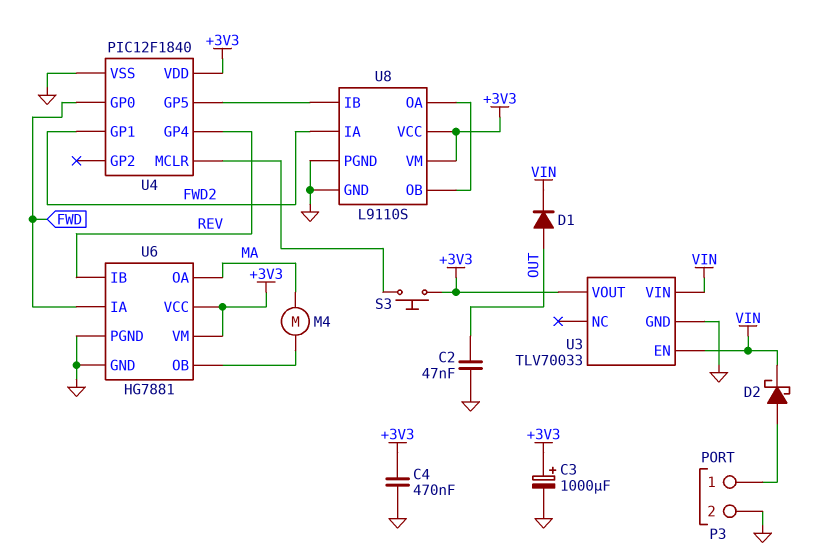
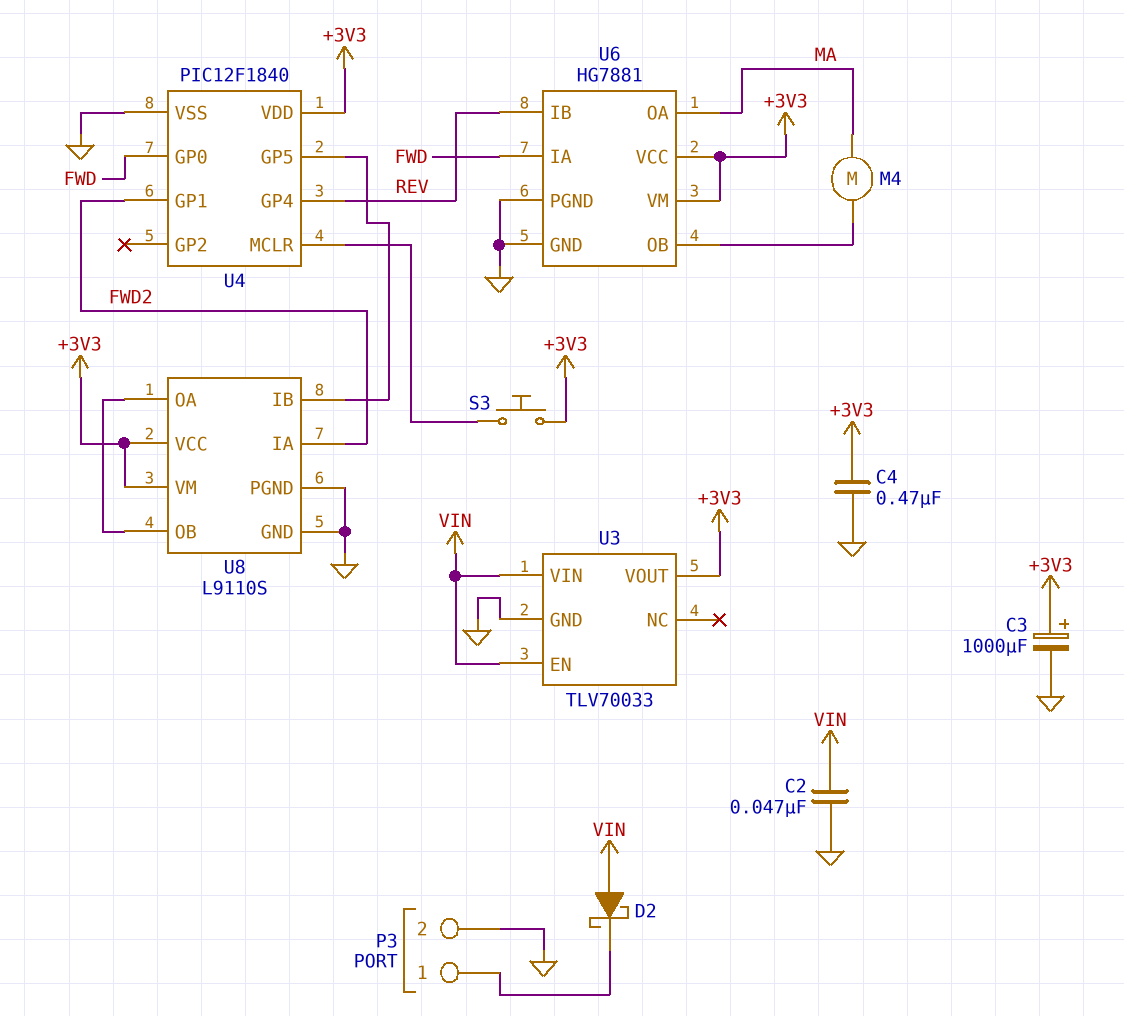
C2: 47nF (GND, OUT) -> 47nF (GND, VIN)
D1: diode (A OUT, K VIN) -> none
D2: schottky (A P3/1, K VIN) -> schottky (A VIN, K P3/1)

